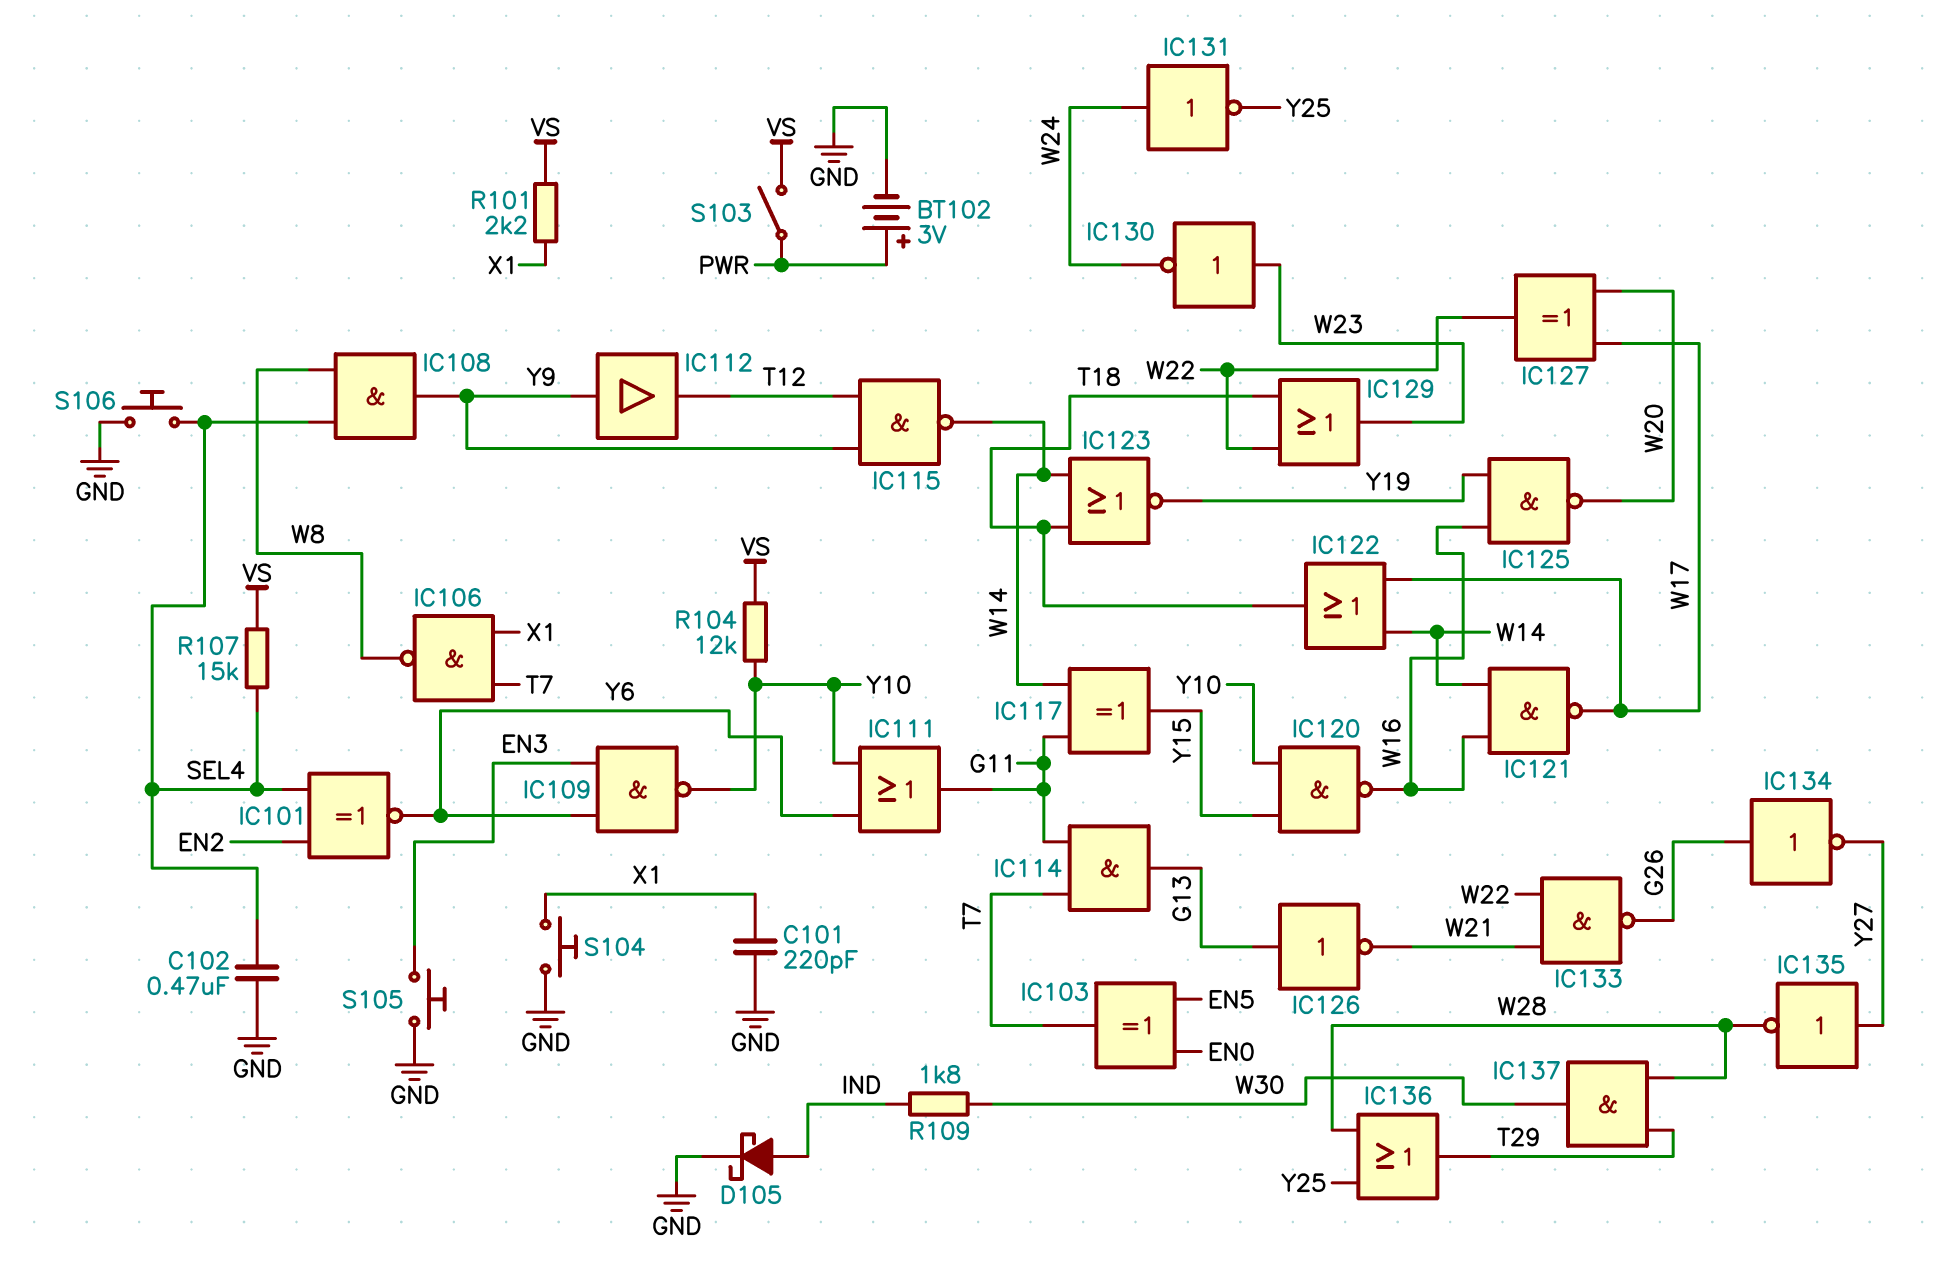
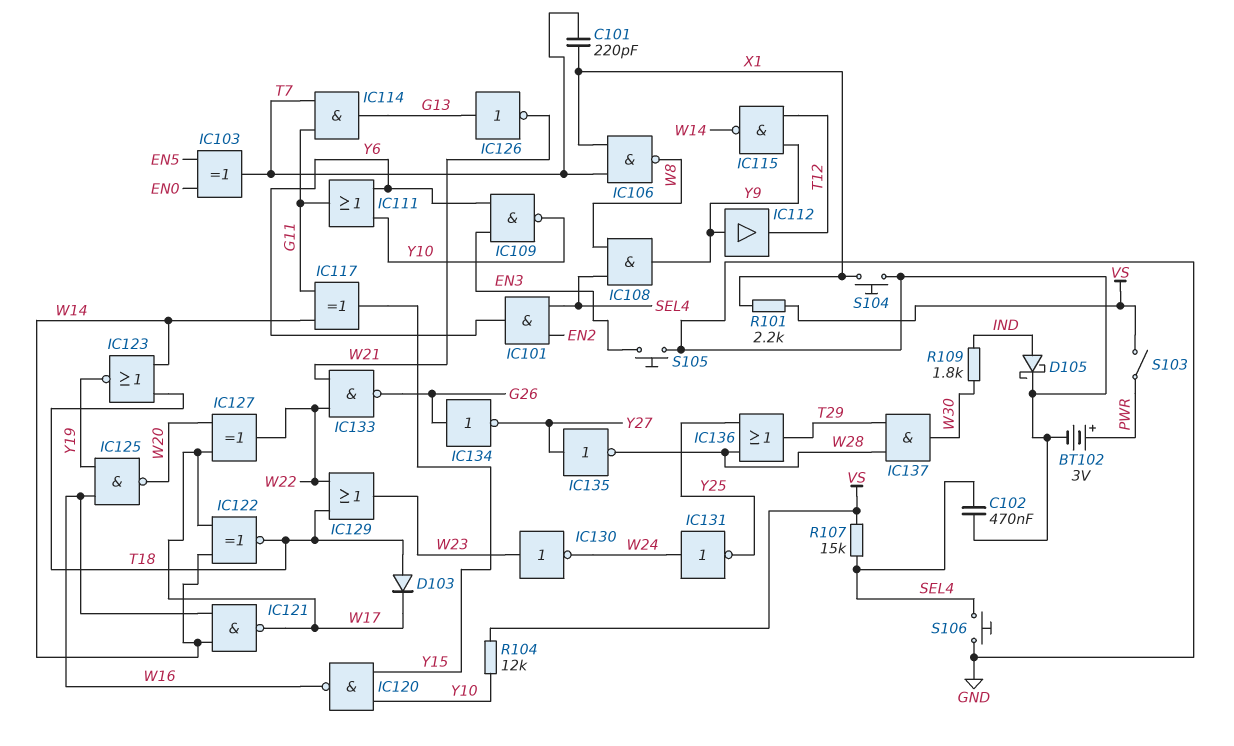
C101: 220pF (GND, X1) -> 220pF (T7, X1)
D103: none -> diode (A T18, K W17)
IC101: XNOR (in EN2, in SEL4, out Y6) -> AND (in EN2, in SEL4, out Y6)
IC122: OR (in W14, in W17, out T18) -> XNOR (in W14, in W17, out T18)

